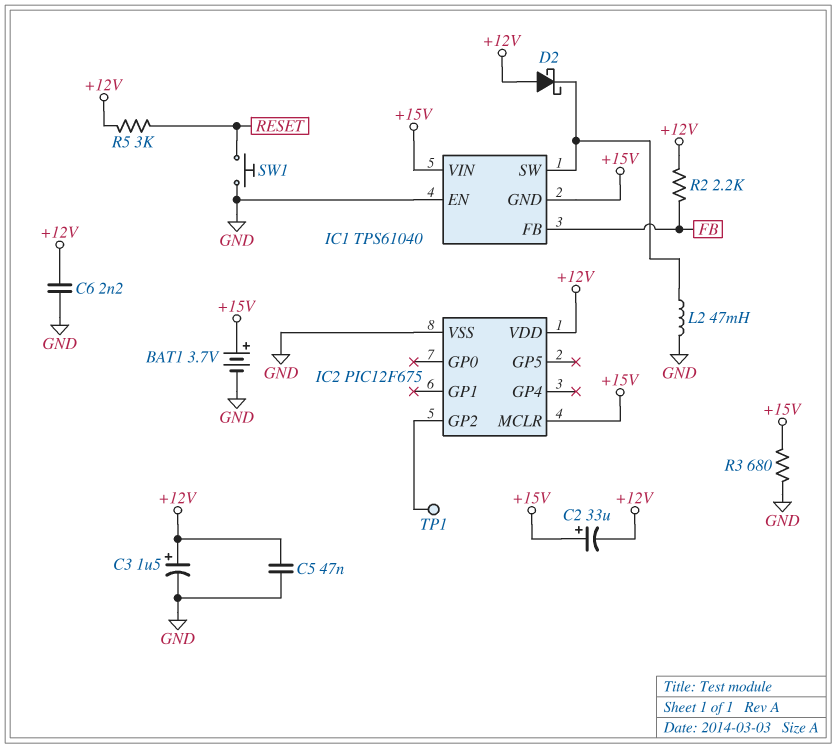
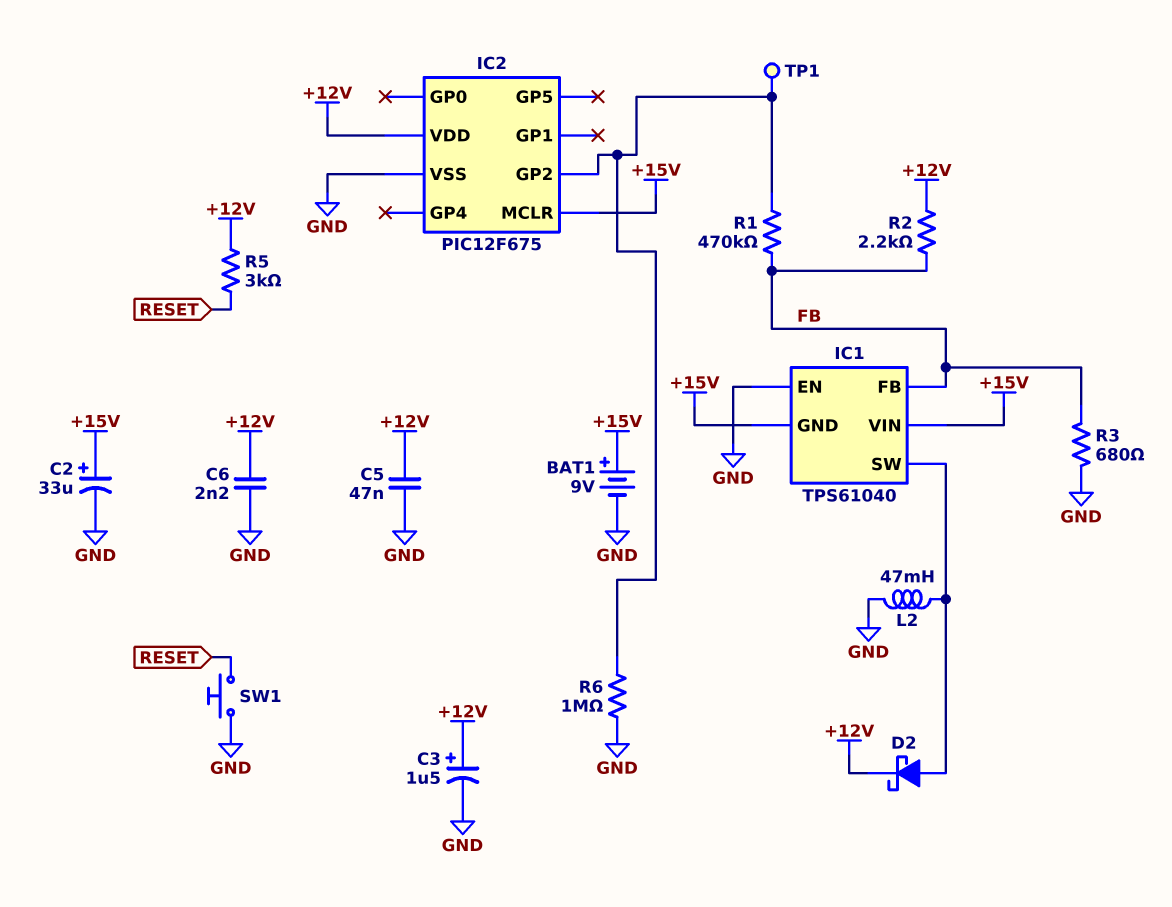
BAT1: 3.7V (plus +15V, minus GND) -> 9V (plus +15V, minus GND)
C2: 33uF (plus +15V, minus +12V) -> 33uF (plus +15V, minus GND)
D2: schottky (A +12V, K IC1/SW) -> schottky (A IC1/SW, K +12V)
R1: none -> 470k (FB, IC2/GP2)
R3: 680 (+15V, GND) -> 680 (FB, GND)
R6: none -> 1M (GND, IC2/GP2)

